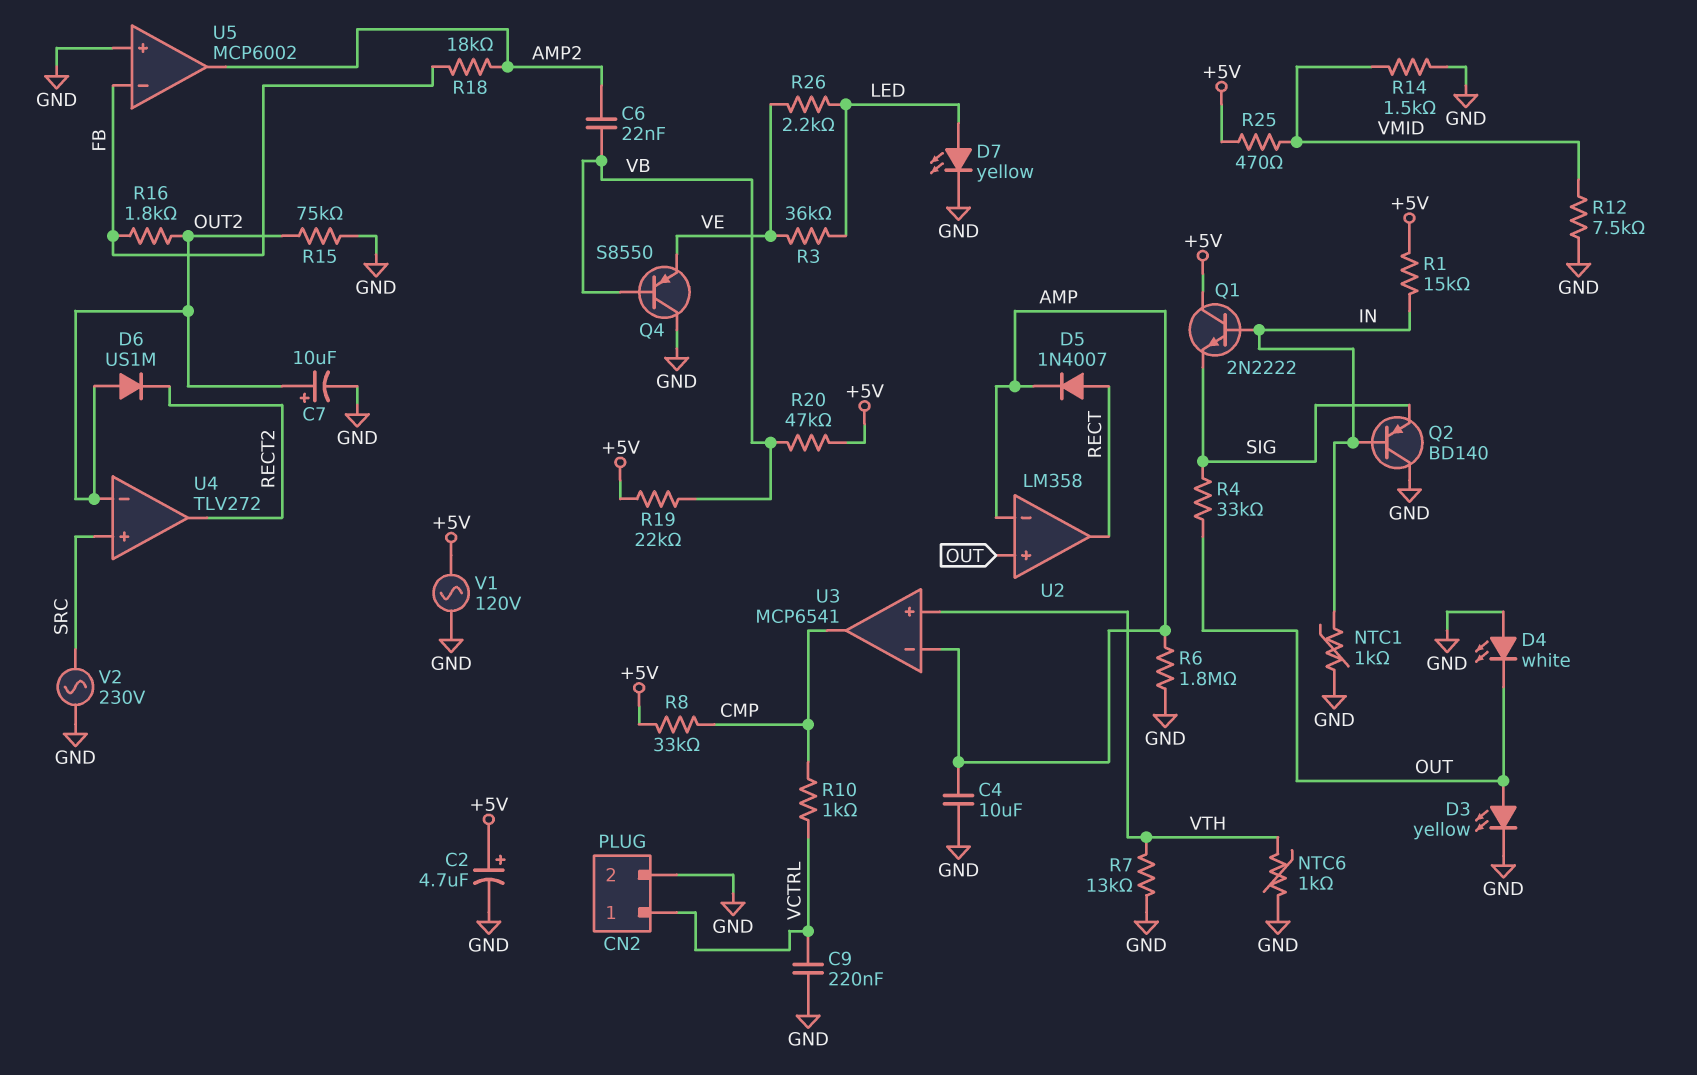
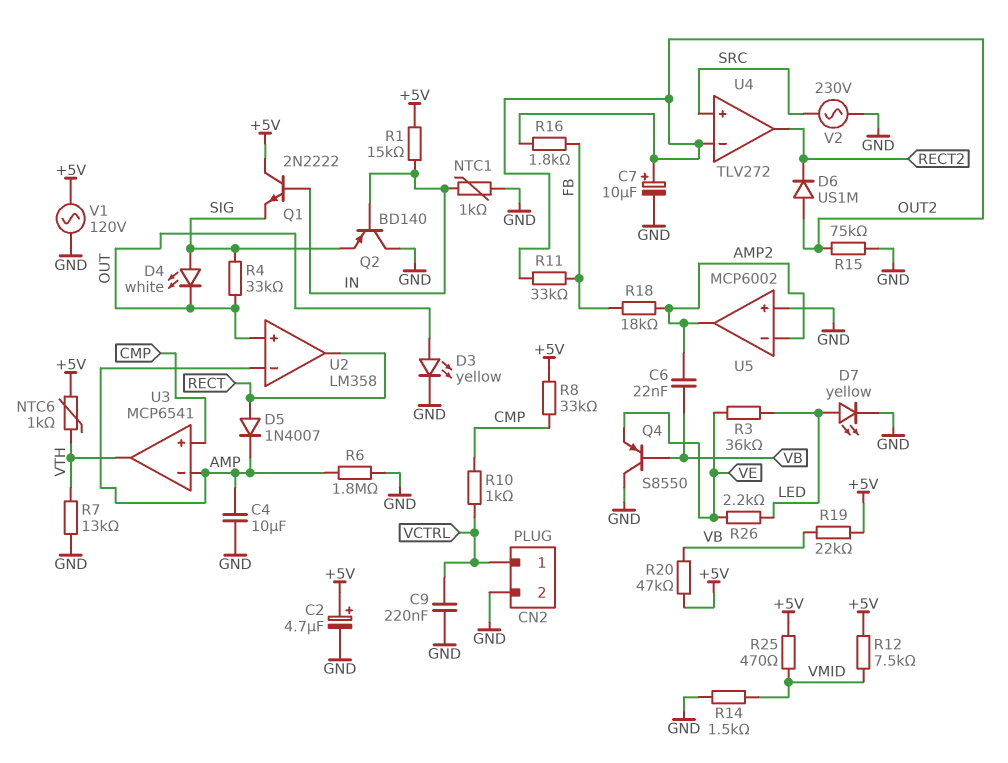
D4: LED white (A GND, K OUT) -> LED white (A SIG, K OUT)
NTC6: 1k (GND, VTH) -> 1k (+5V, VTH)
R11: none -> 33k (FB, OUT2)
R12: 7.5k (GND, VMID) -> 7.5k (+5V, VMID)
U3 pin in+: VTH -> CMP
U3 pin out: CMP -> VTH
U5 pin in-: FB -> AMP2

